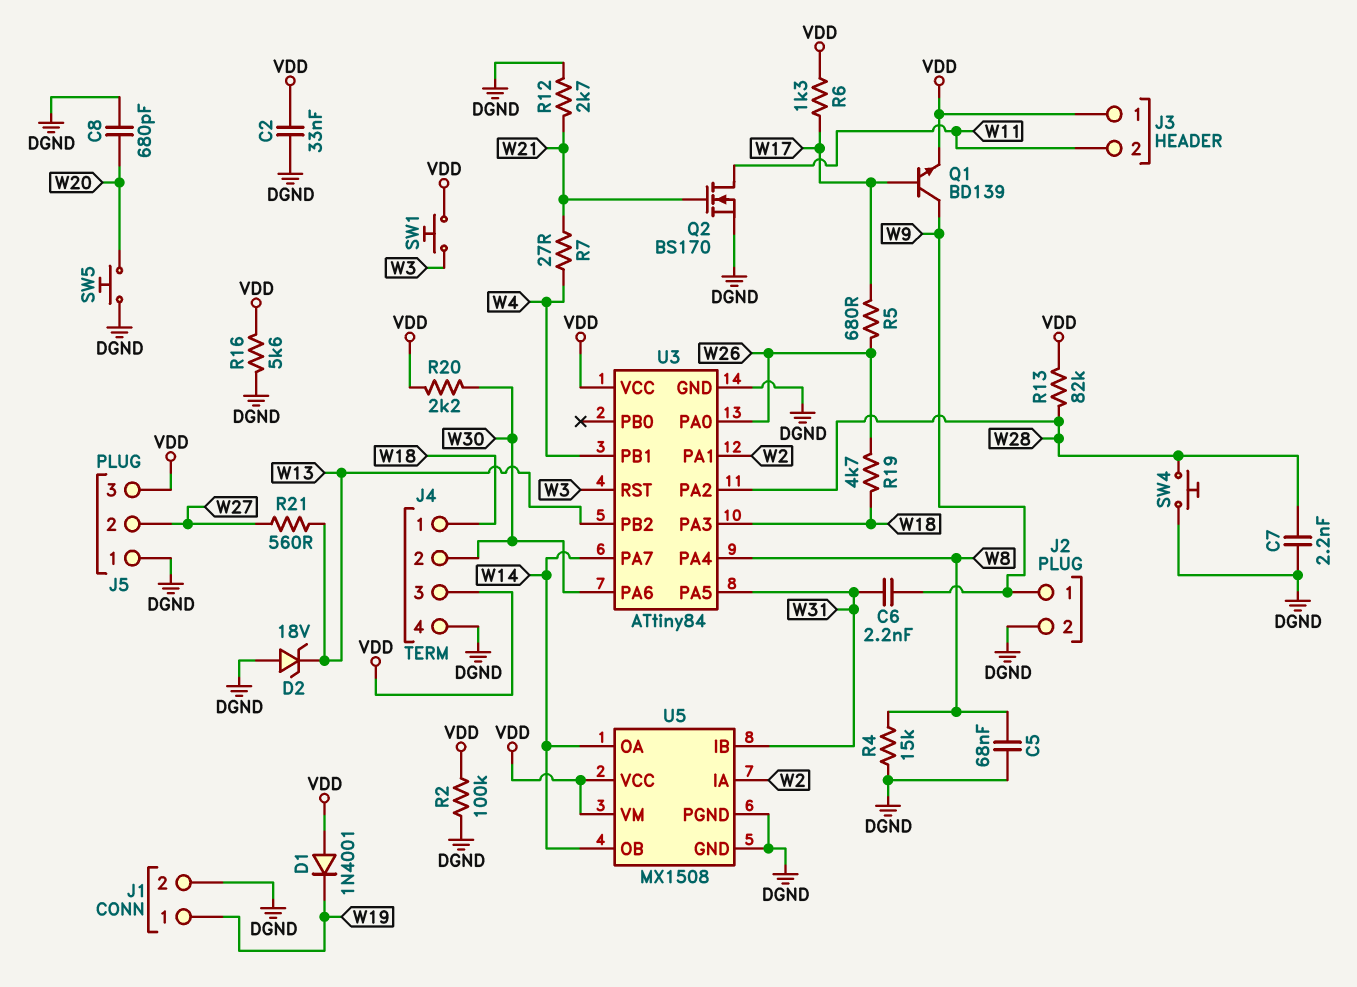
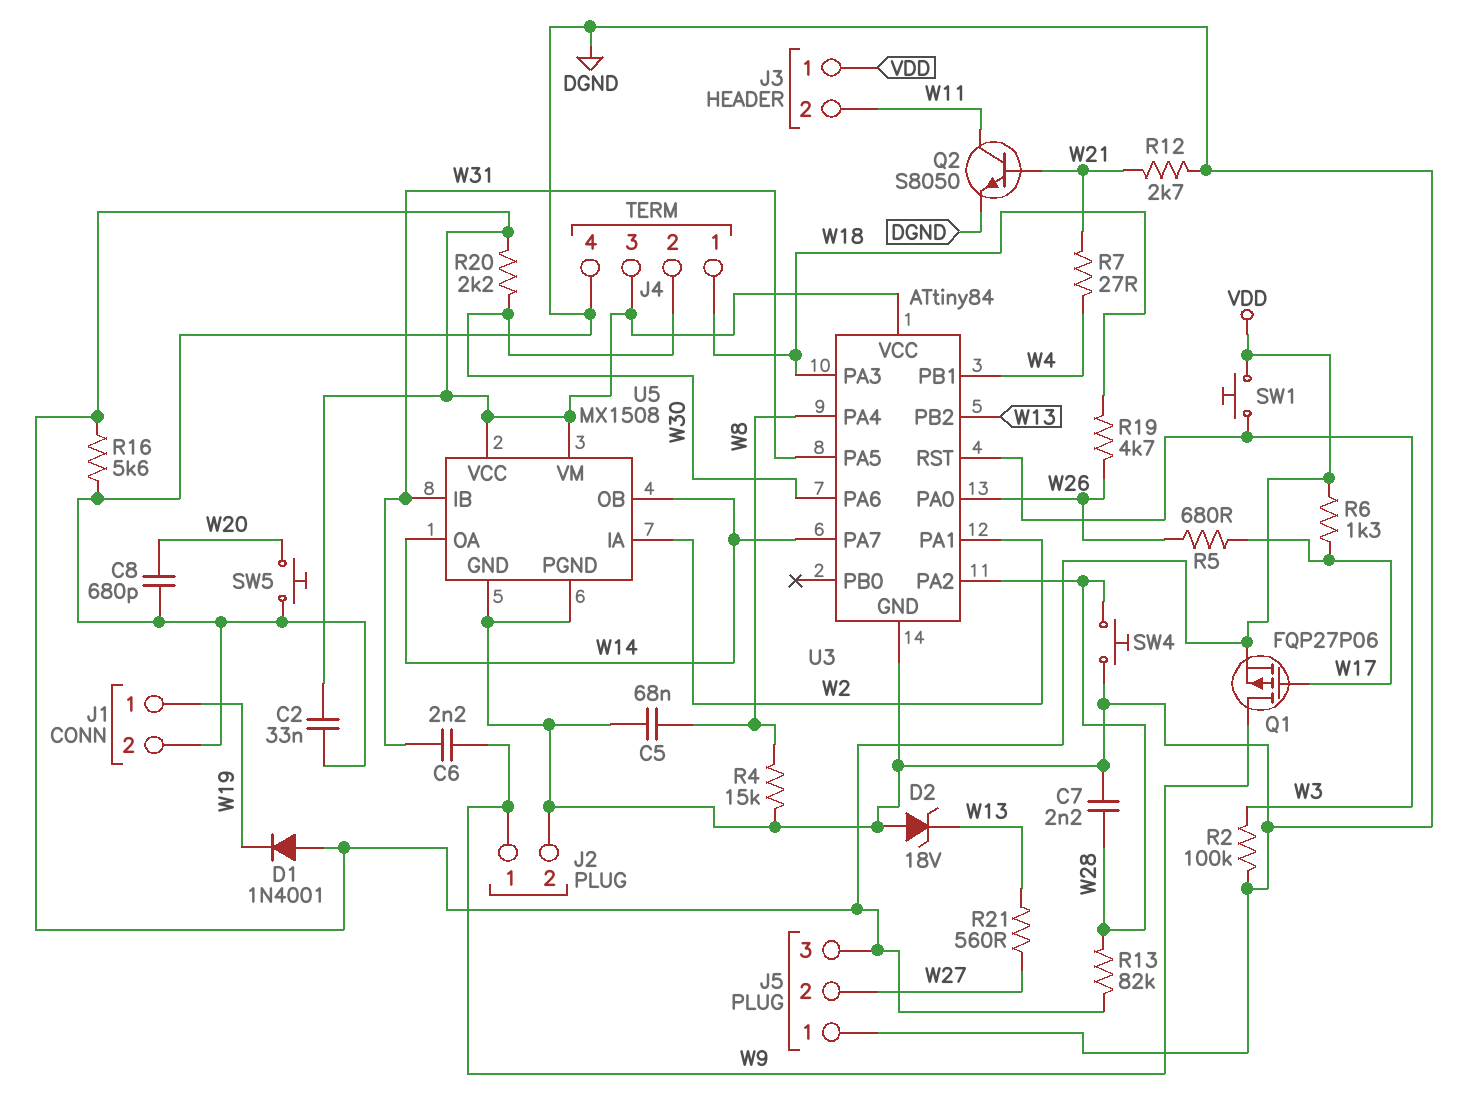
Q1: NPN BD139 (B W17, C W9, E VDD) -> PMOS FQP27P06 (G W17, D W9, S VDD)
Q2: NMOS BS170 (G W21, D W11, S DGND) -> NPN S8050 (B W21, C W11, E DGND)
R2: 100k (DGND, VDD) -> 100k (DGND, W3)

